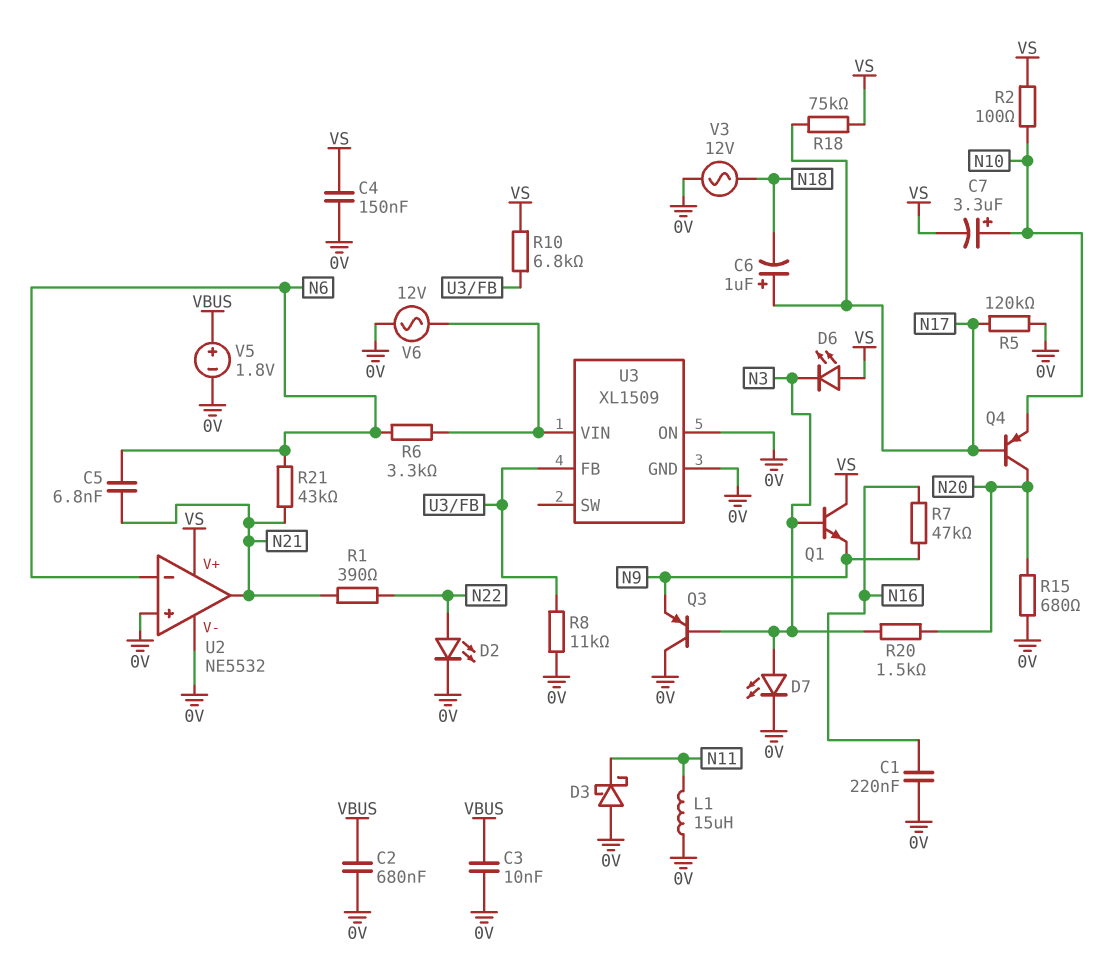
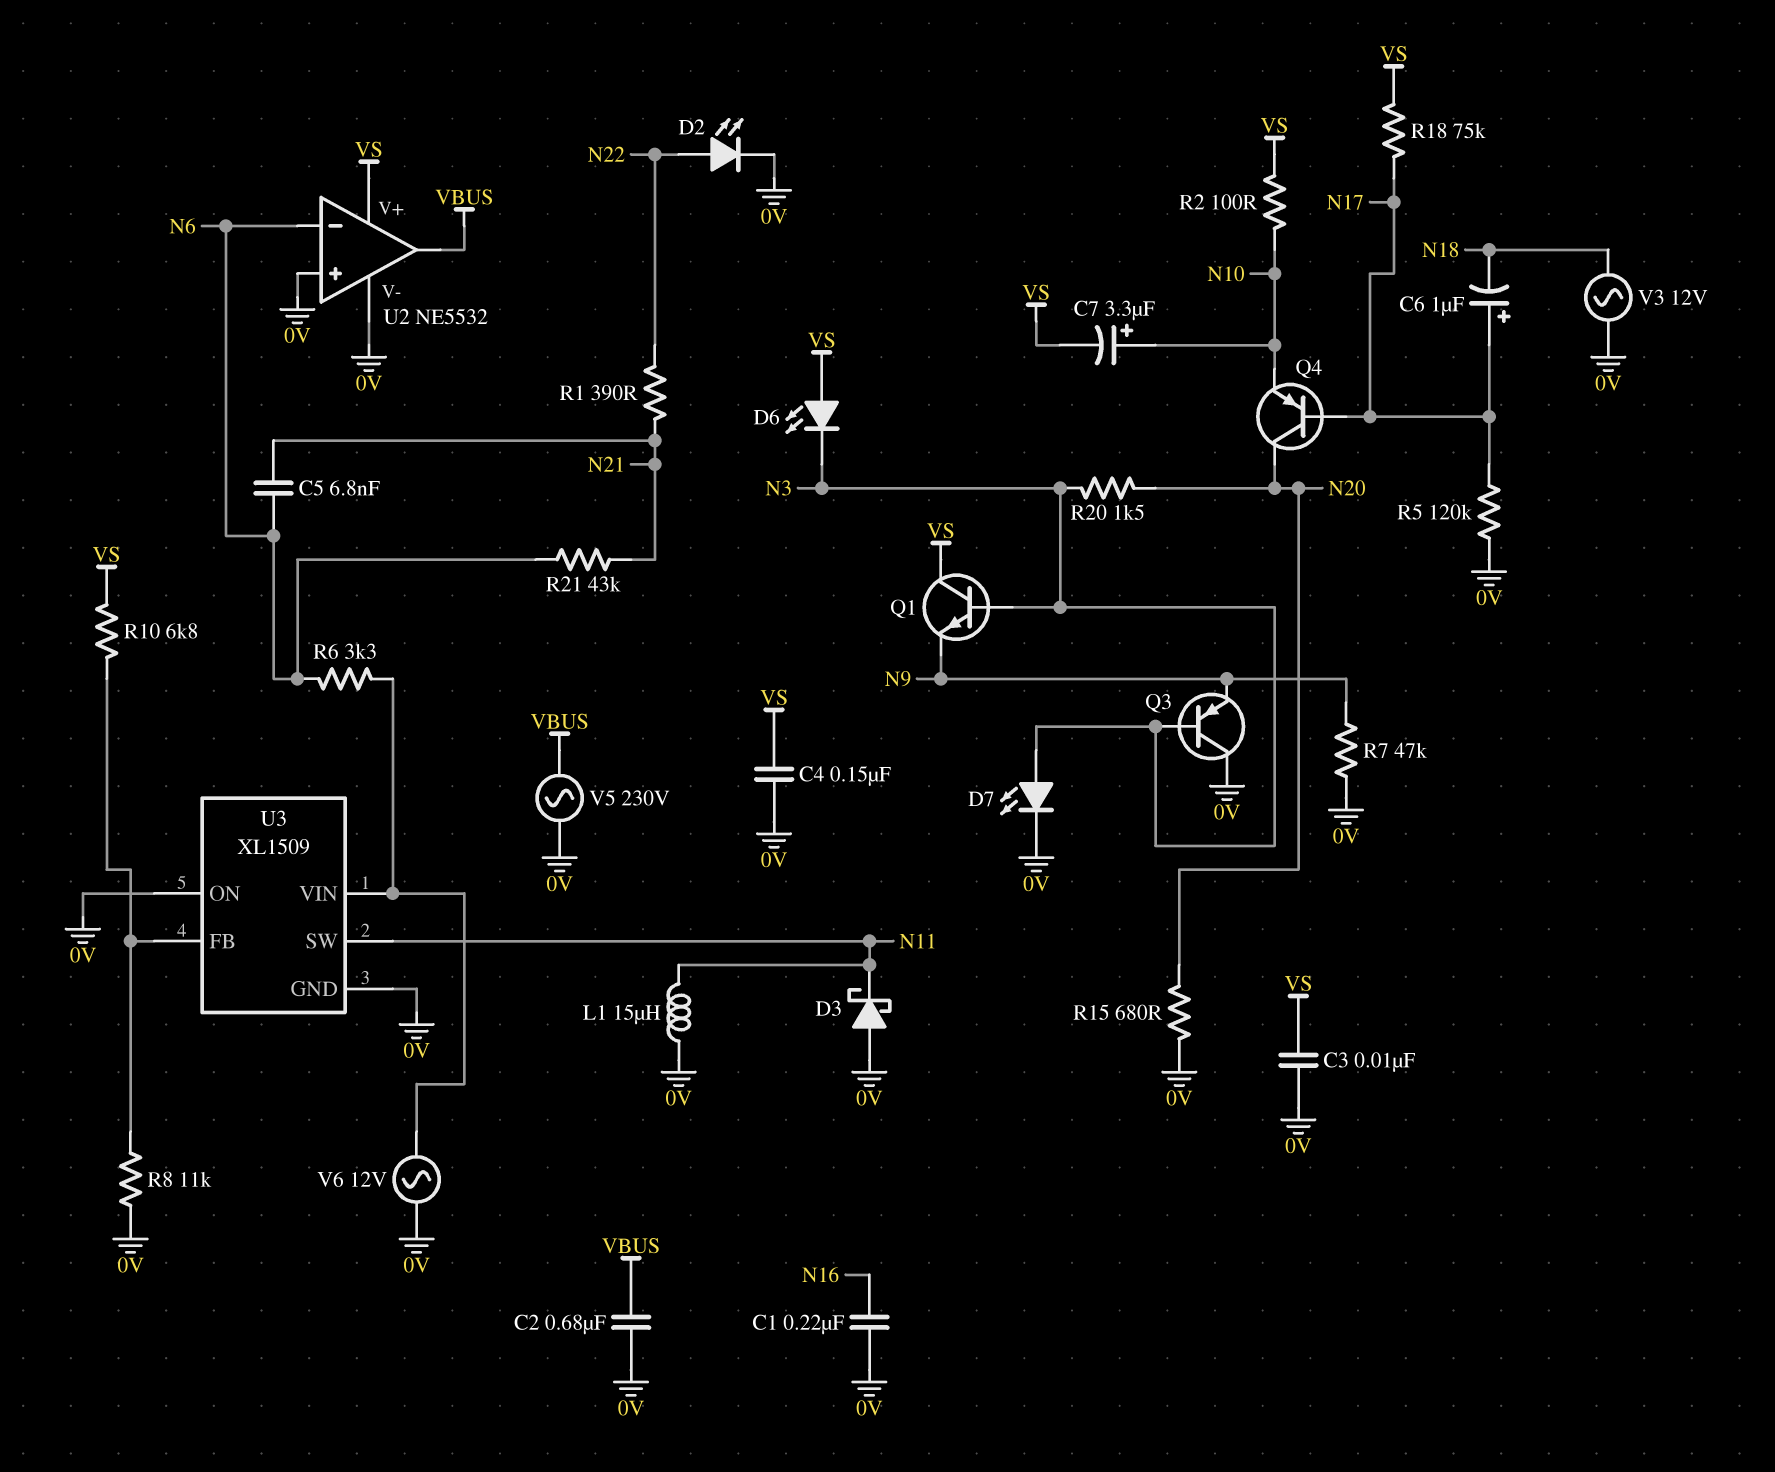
C3: 10nF (0V, VBUS) -> 10nF (0V, VS)
R7: 47k (N9, N16) -> 47k (0V, N9)
U2 pin out: N21 -> VBUS
U3 pin SW: none -> N11
V5: 1.8V (plus VBUS, minus 0V) -> AC 230V (0V, VBUS)

